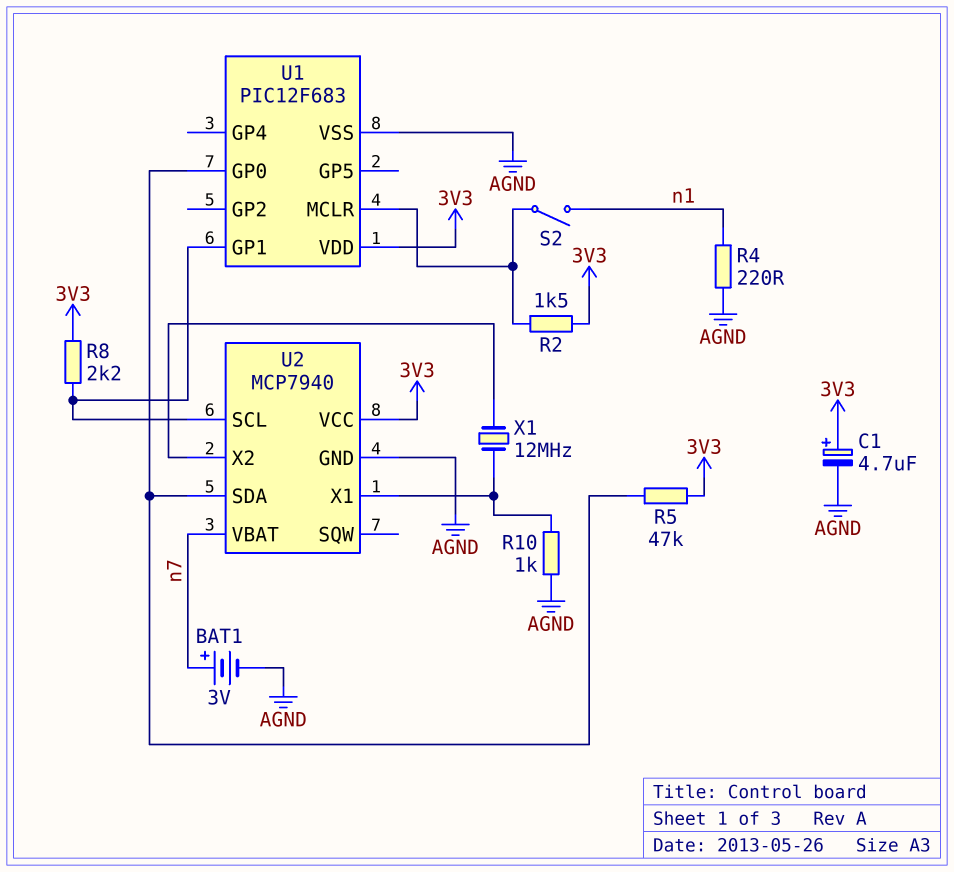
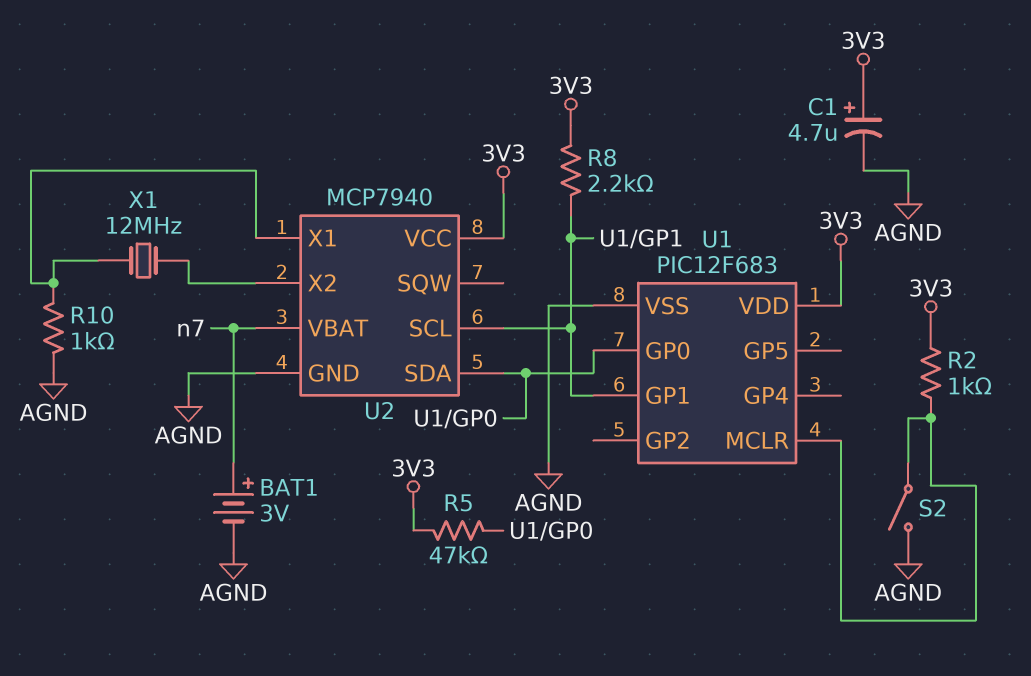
R2: 1.5k (3V3, U1/MCLR) -> 1k (3V3, U1/MCLR)
R4: 220 (AGND, n1) -> none
S2: switch (U1/MCLR, n1) -> switch (AGND, U1/MCLR)

